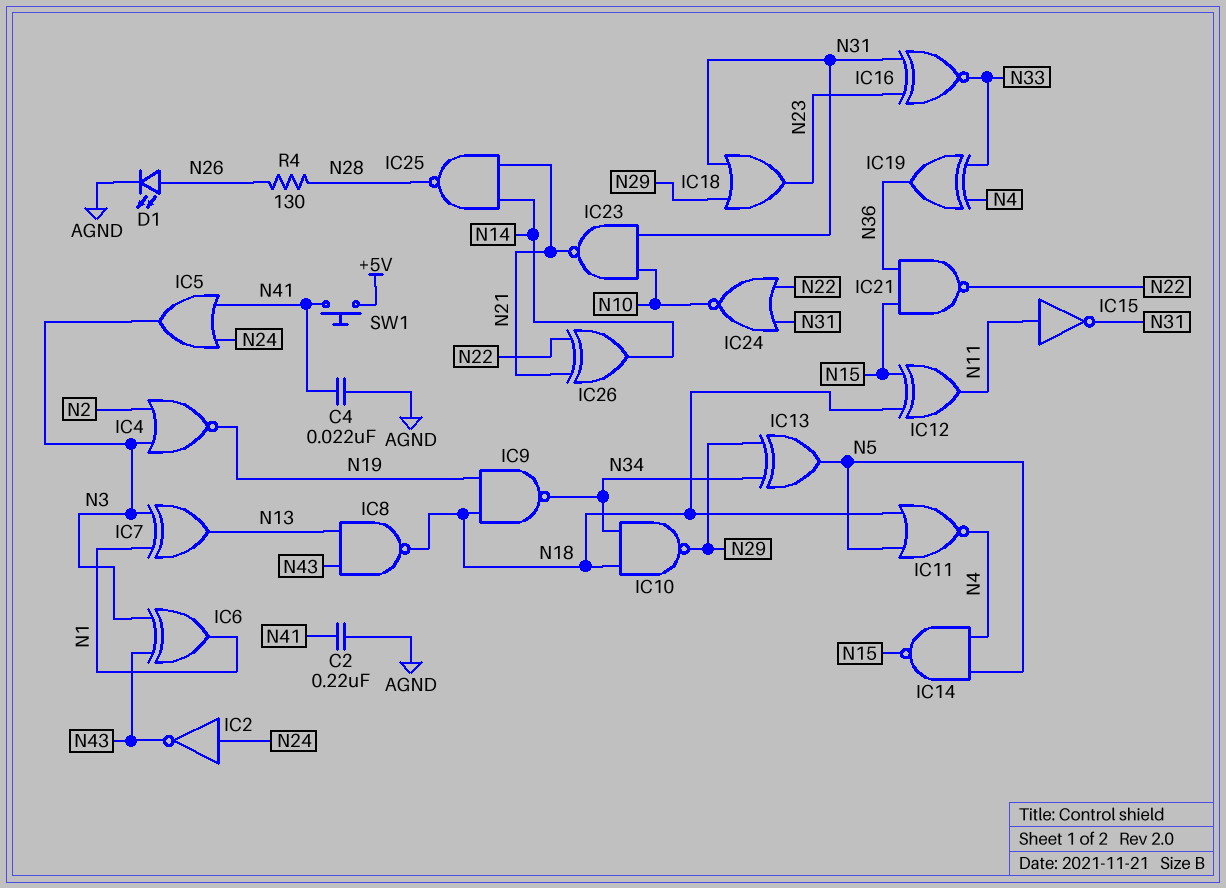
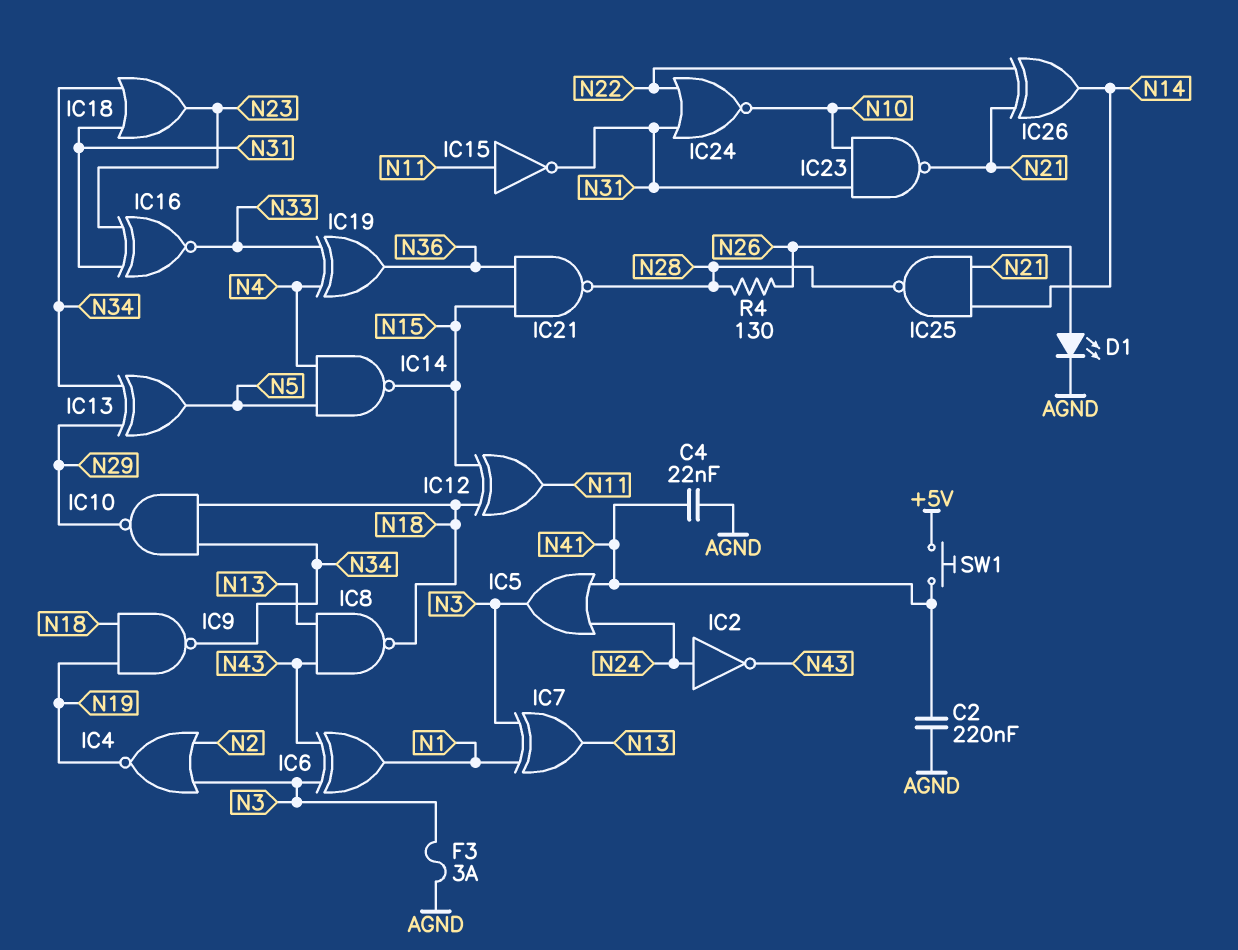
F3: none -> 3A (AGND, N3)
IC11: NOR (in N5, in N18, out N4) -> none
IC18: OR (in N29, in N31, out N23) -> OR (in N31, in N34, out N23)
IC21: NAND (in N15, in N36, out N22) -> NAND (in N15, in N36, out N28)

